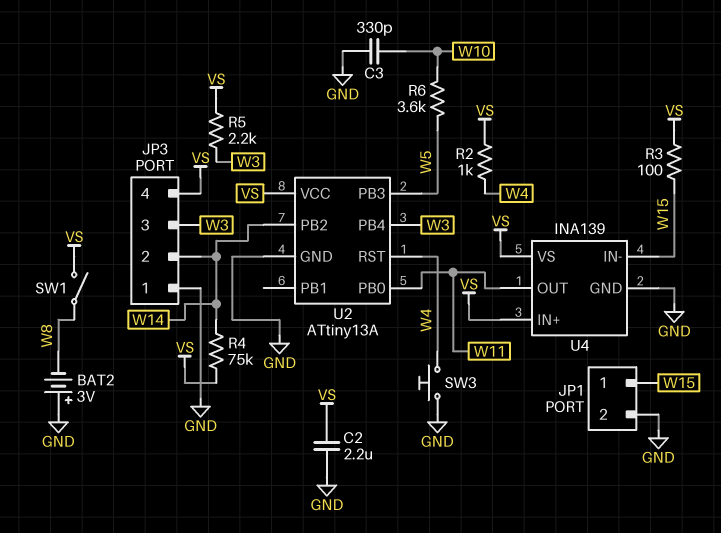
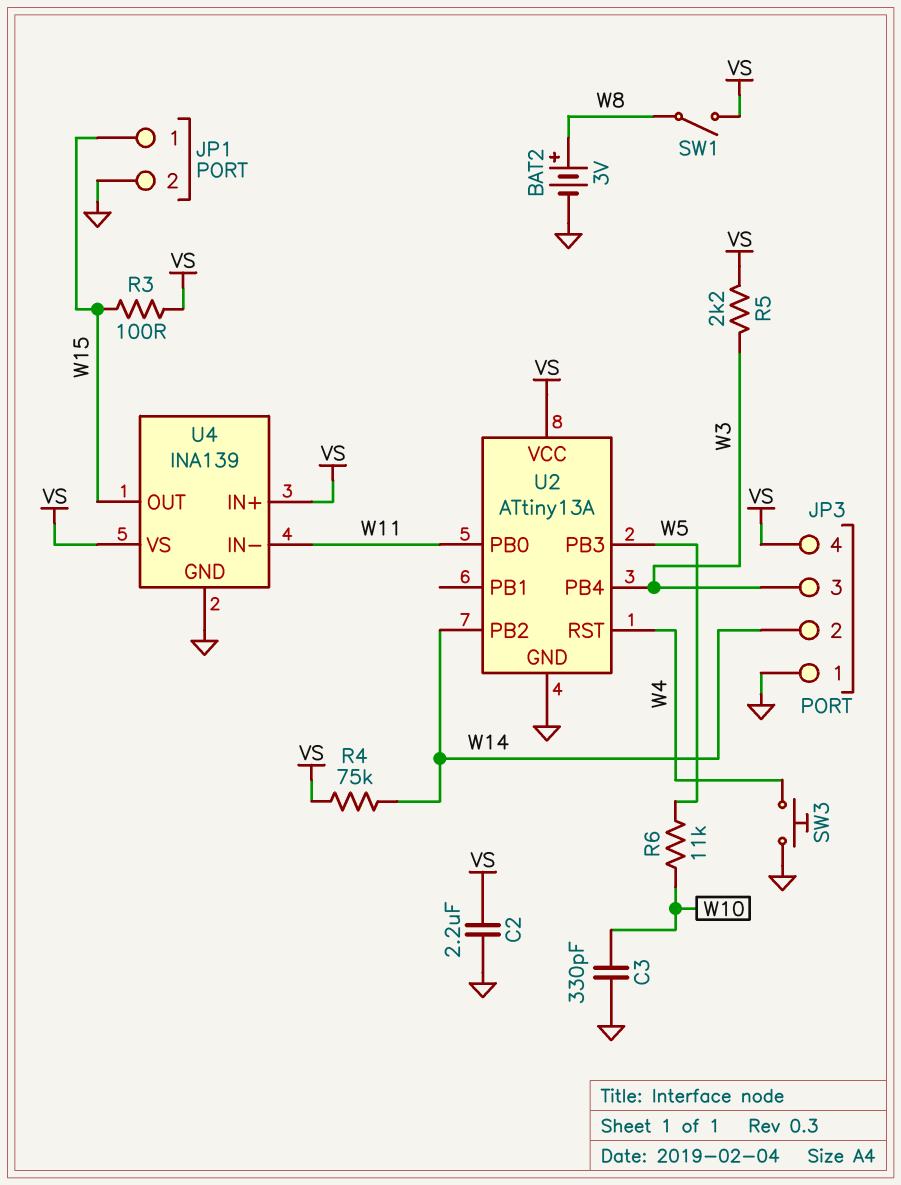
BAT2: 3V (plus GND, minus W8) -> 3V (plus W8, minus GND)
R2: 1k (VS, W4) -> none
R6: 3.6k (W5, W10) -> 11k (W5, W10)
U4 pin IN-: W15 -> W11
U4 pin OUT: W11 -> W15

